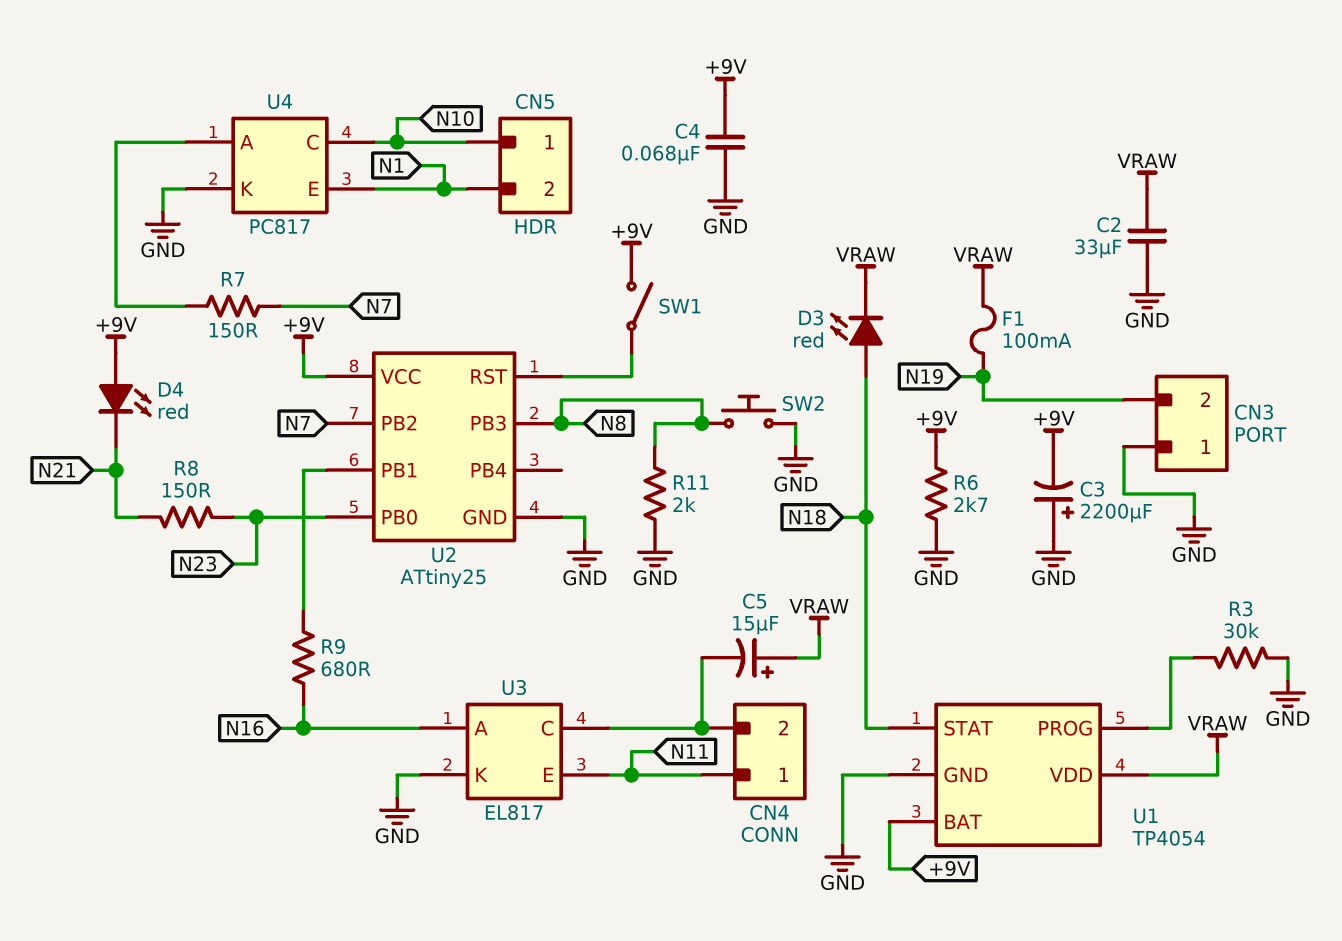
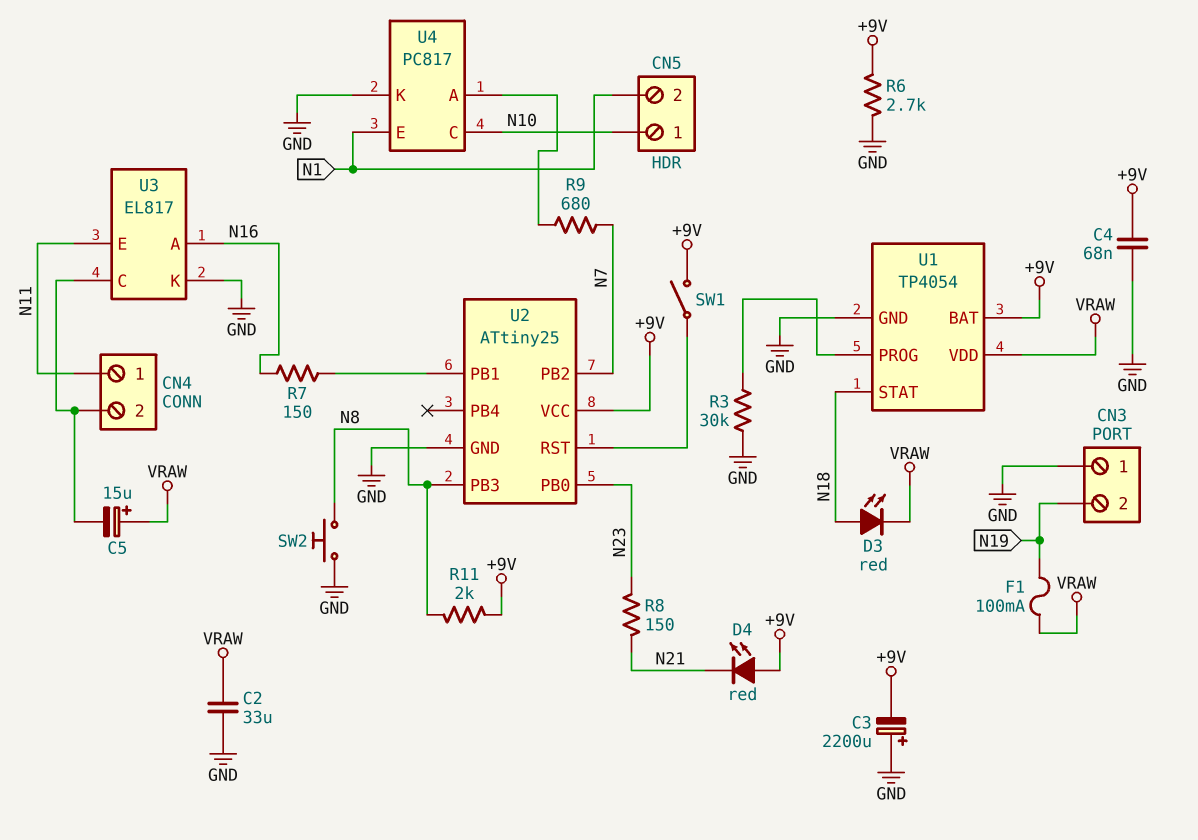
R7: 150 (N7, U4/A) -> 150 (N16, U2/PB1)
R9: 680 (N16, U2/PB1) -> 680 (N7, U4/A)
R11: 2k (GND, N8) -> 2k (+9V, N8)

